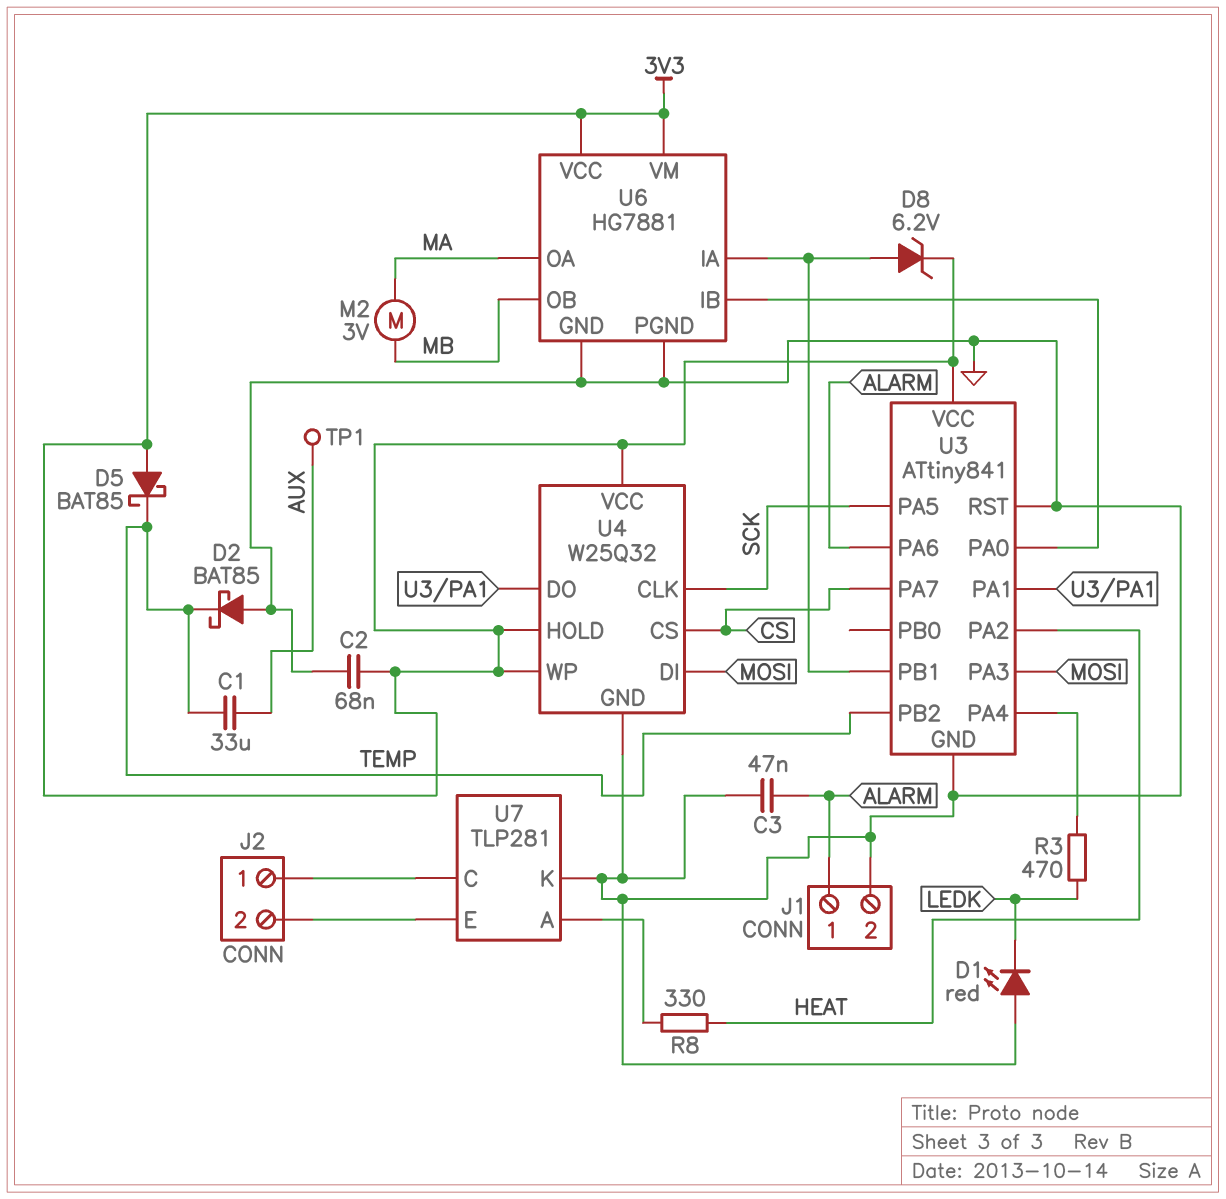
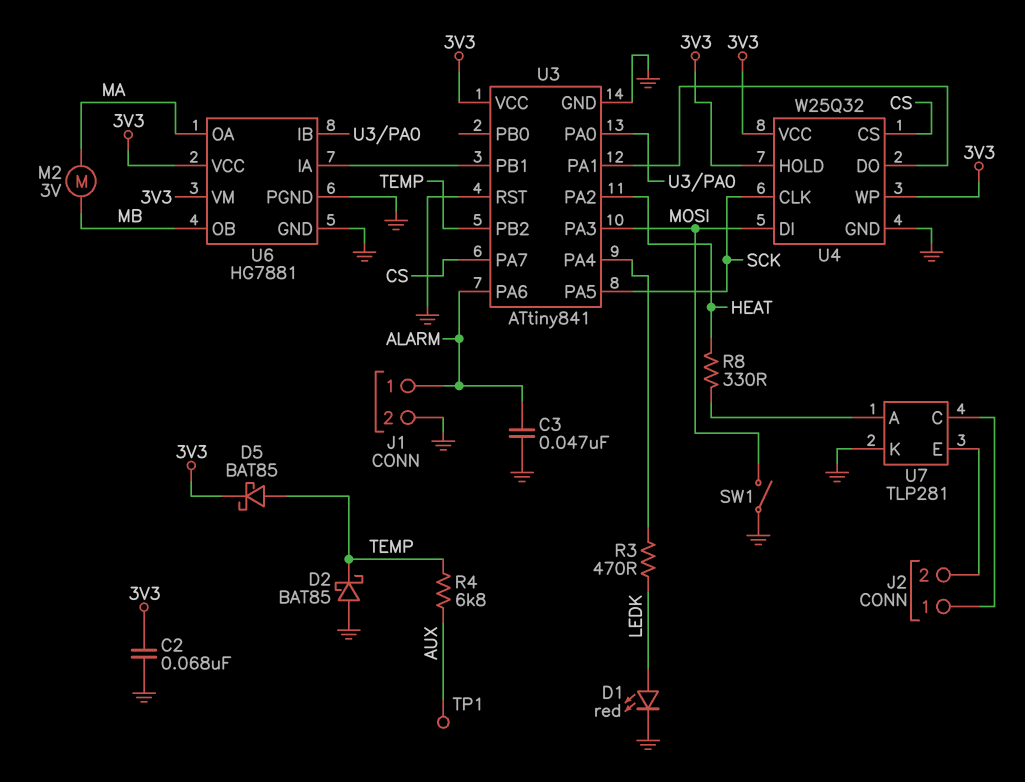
C1: 33uF (AUX, TEMP) -> none
D1: LED red (A GND, K LEDK) -> LED red (A LEDK, K GND)
D5: schottky BAT85 (A 3V3, K TEMP) -> schottky BAT85 (A TEMP, K 3V3)
D8: zener 6.2V (A U3/PB1, K 3V3) -> none
R4: none -> 6.8k (AUX, TEMP)
SW1: none -> switch (GND, MOSI)

